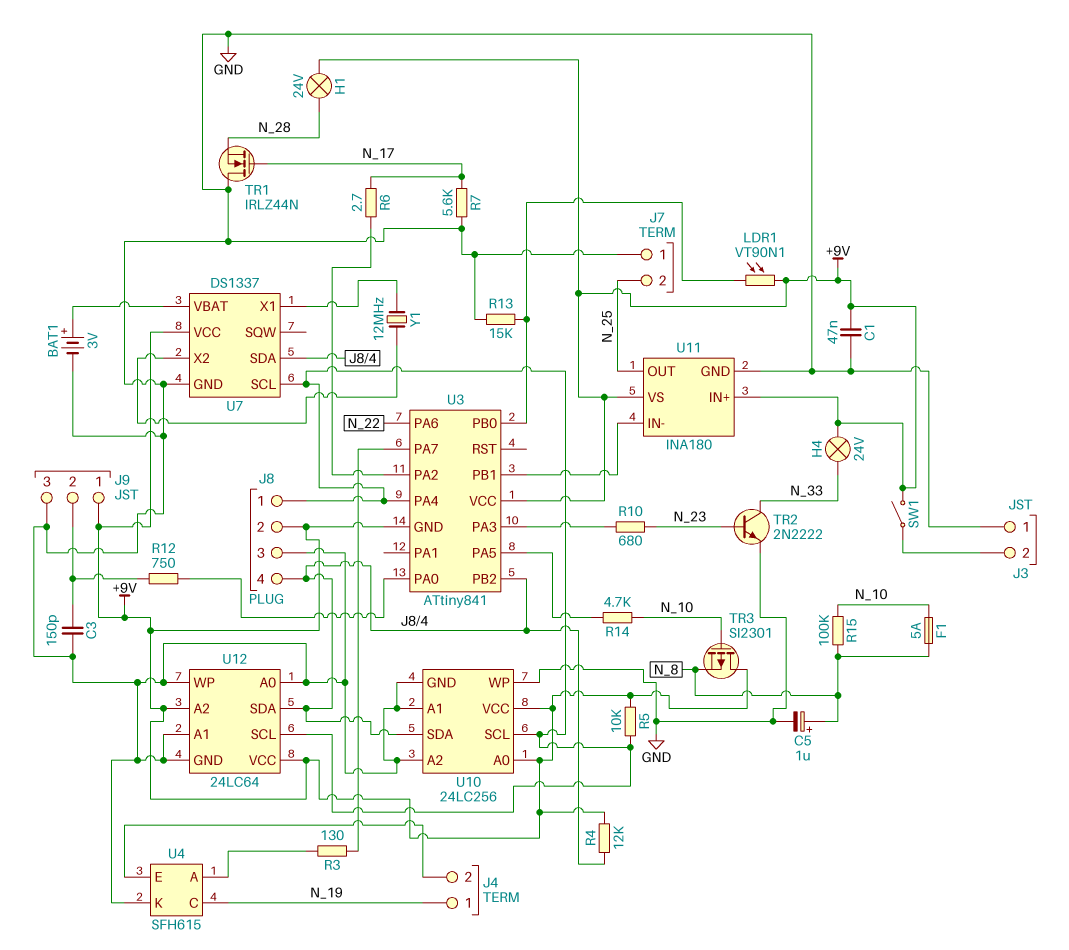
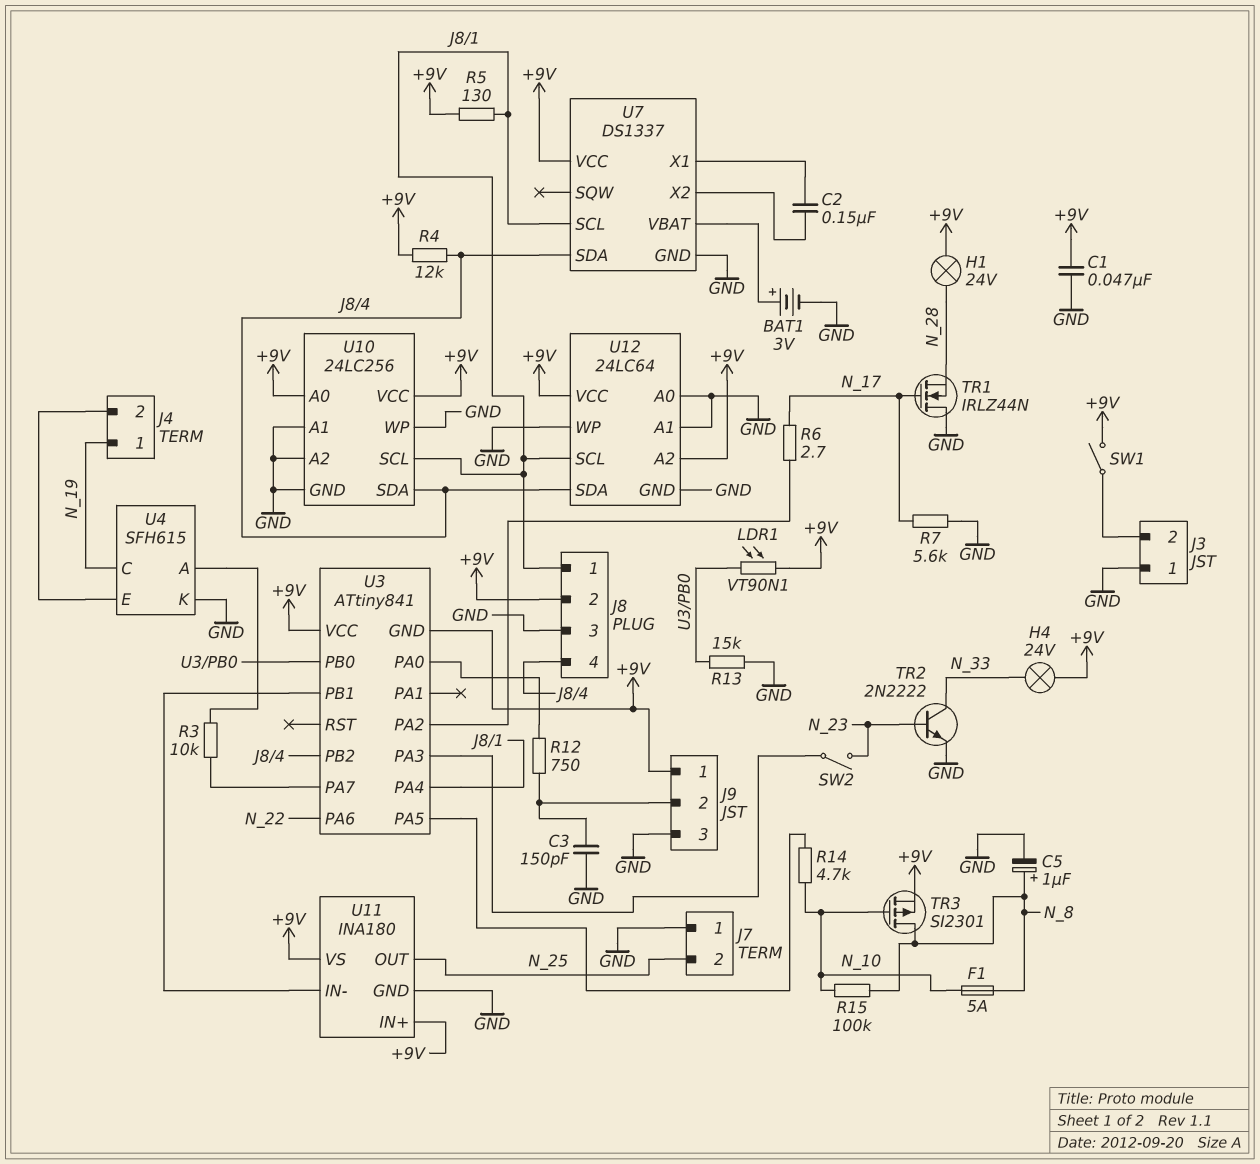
C2: none -> 150nF (U7/X1, U7/X2)
R3: 130 (U3/PA7, U4/A) -> 10k (U3/PA7, U4/A)
R5: 10k (+9V, J8/1) -> 130 (+9V, J8/1)
R10: 680 (N_23, U3/PA3) -> none
SW2: none -> switch (N_23, U3/PA3)
TR3: PMOS SI2301 (G N_10, D +9V, S N_8) -> PMOS SI2301 (G N_10, D N_8, S +9V)
Y1: 12MHz (U7/X1, U7/X2) -> none

